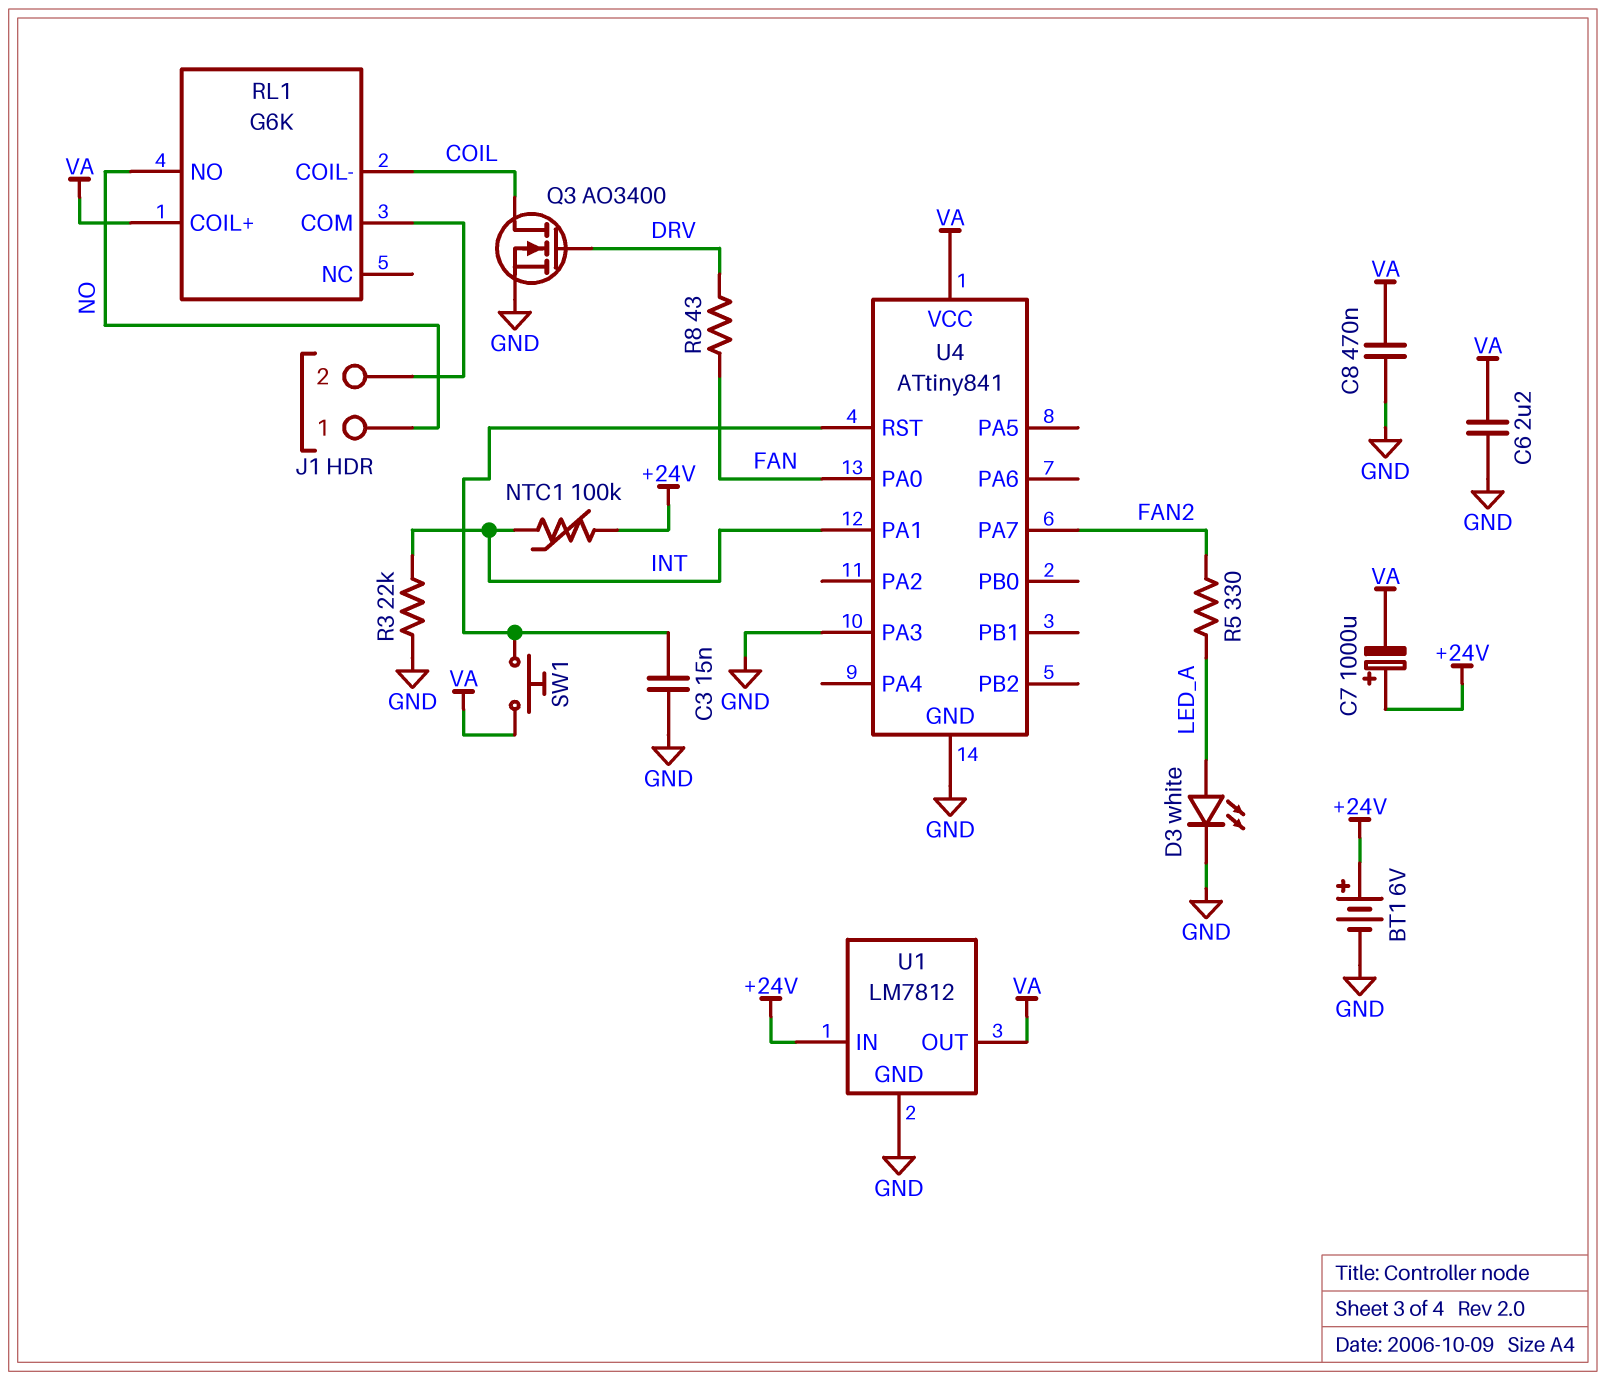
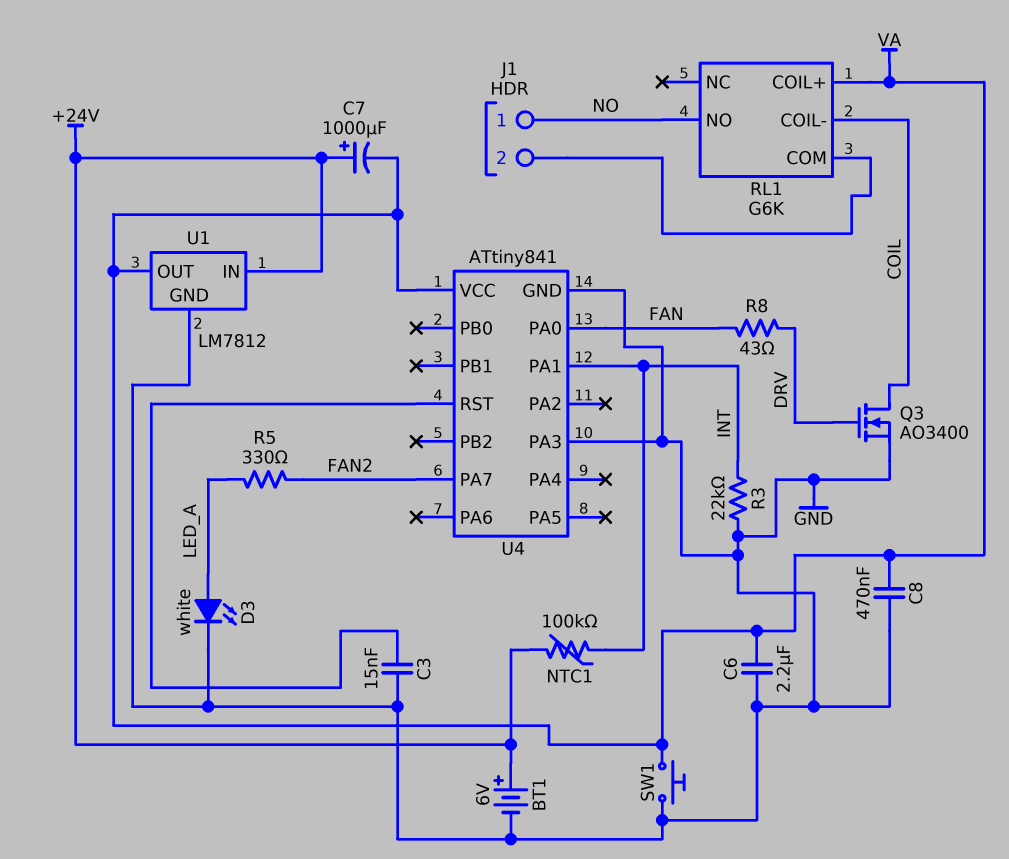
SW1: button (U4/RST, VA) -> button (GND, VA)

